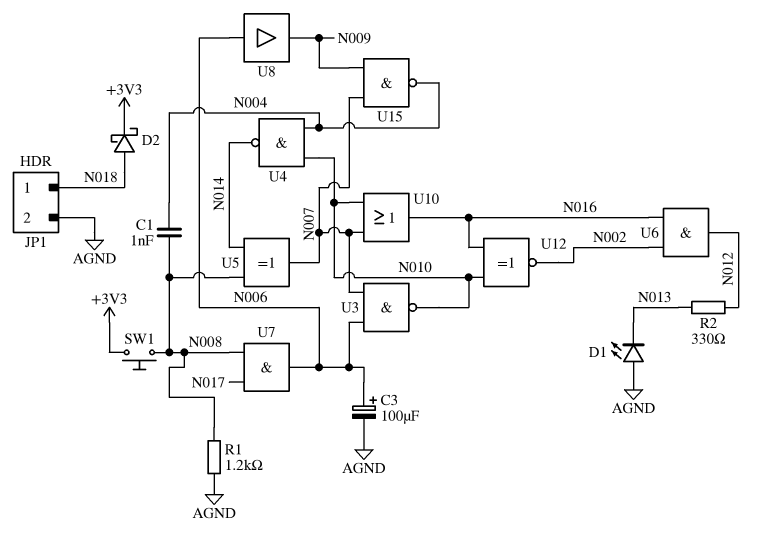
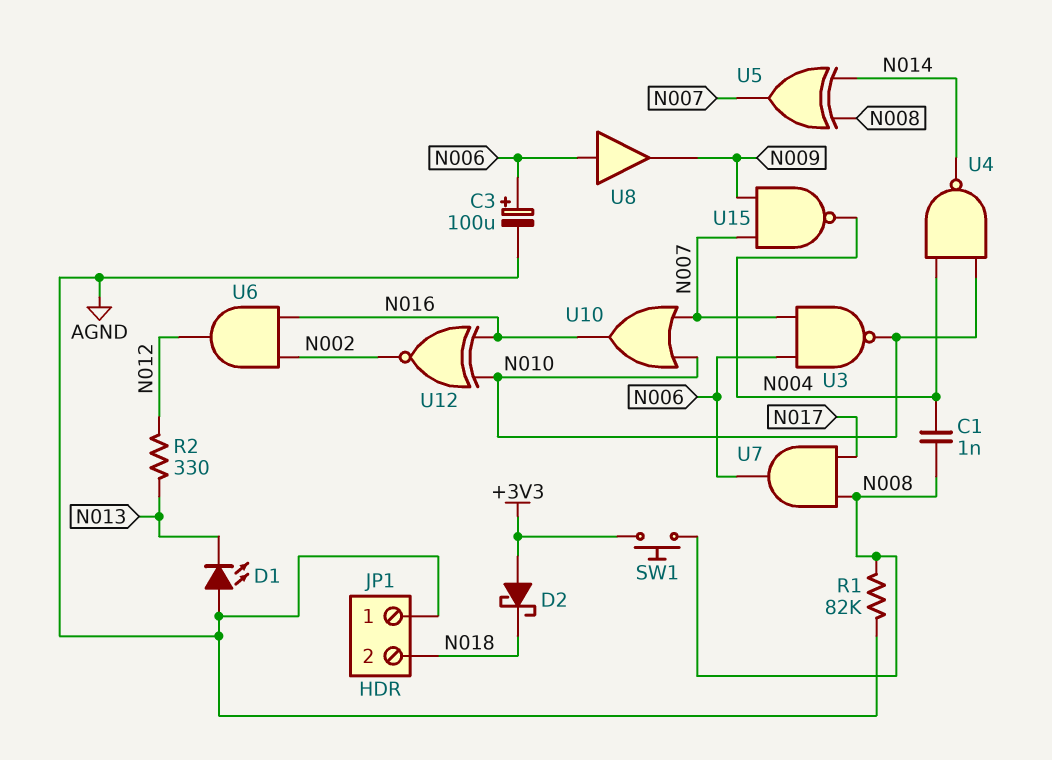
D2: schottky (A N018, K +3V3) -> schottky (A +3V3, K N018)
JP1 pin 1: N018 -> AGND
JP1 pin 2: AGND -> N018
R1: 1.2k (AGND, N008) -> 82k (AGND, N008)

